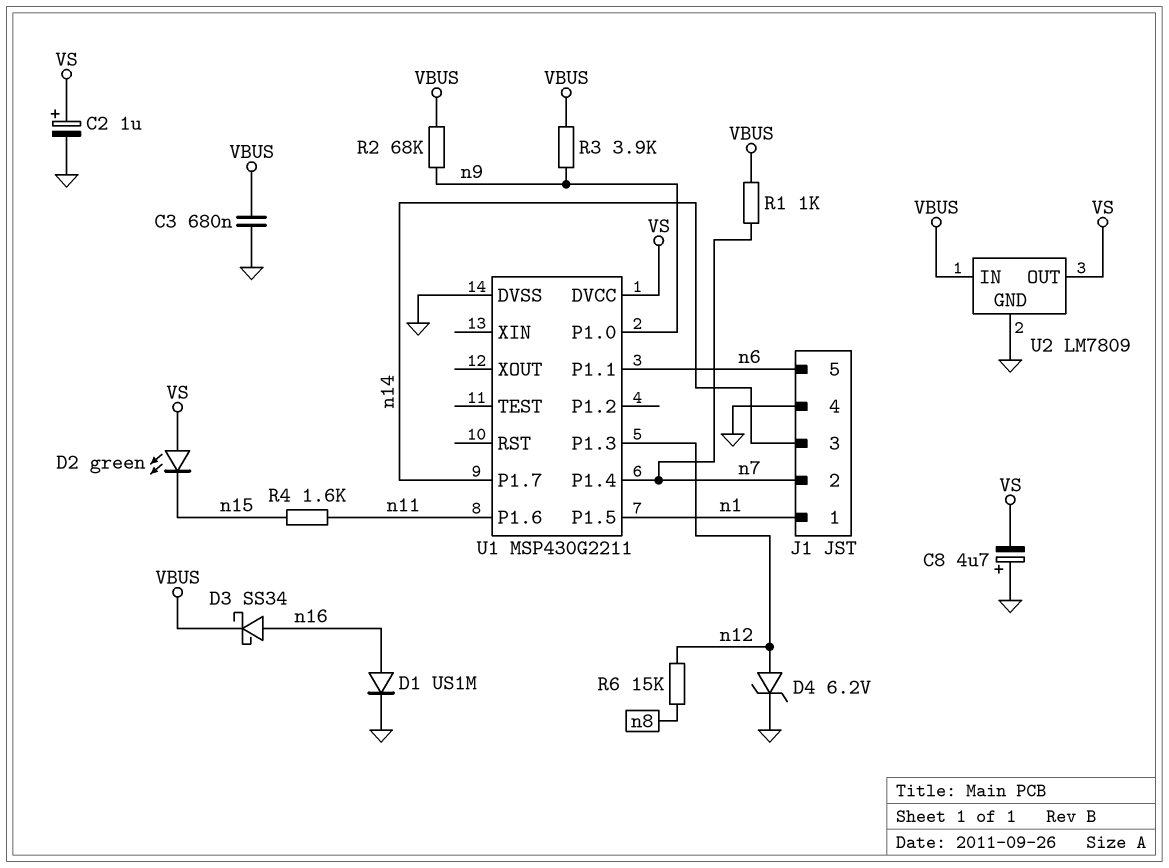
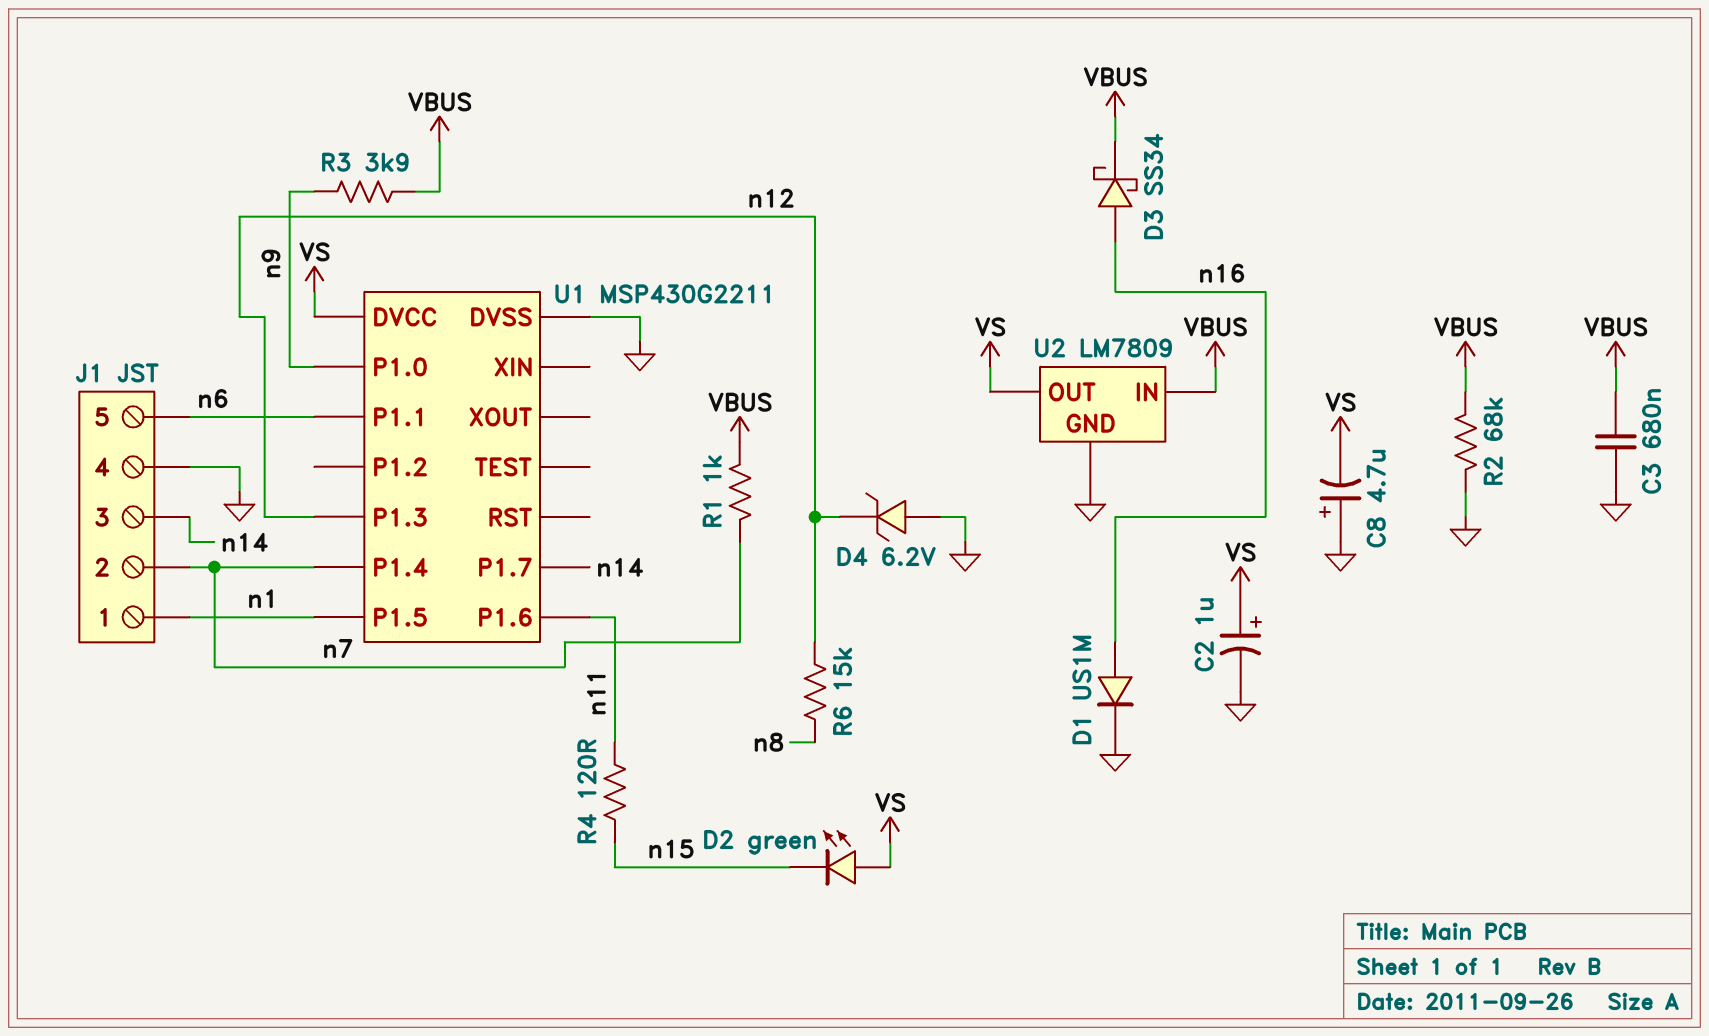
D4: zener 6.2V (A n12, K GND) -> zener 6.2V (A GND, K n12)
R2: 68k (VBUS, n9) -> 68k (GND, VBUS)
R4: 1.6k (n11, n15) -> 120 (n11, n15)

